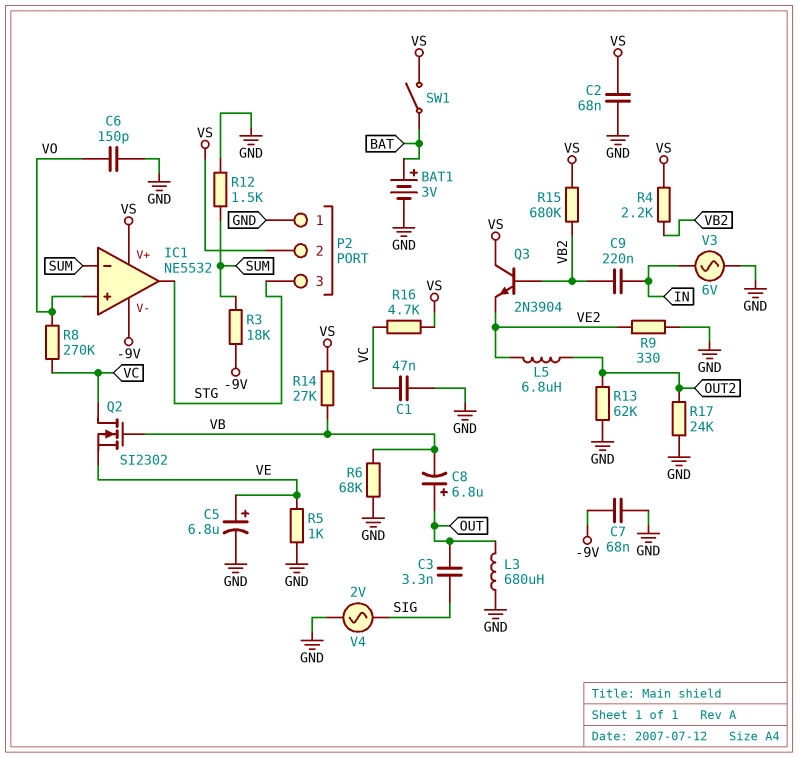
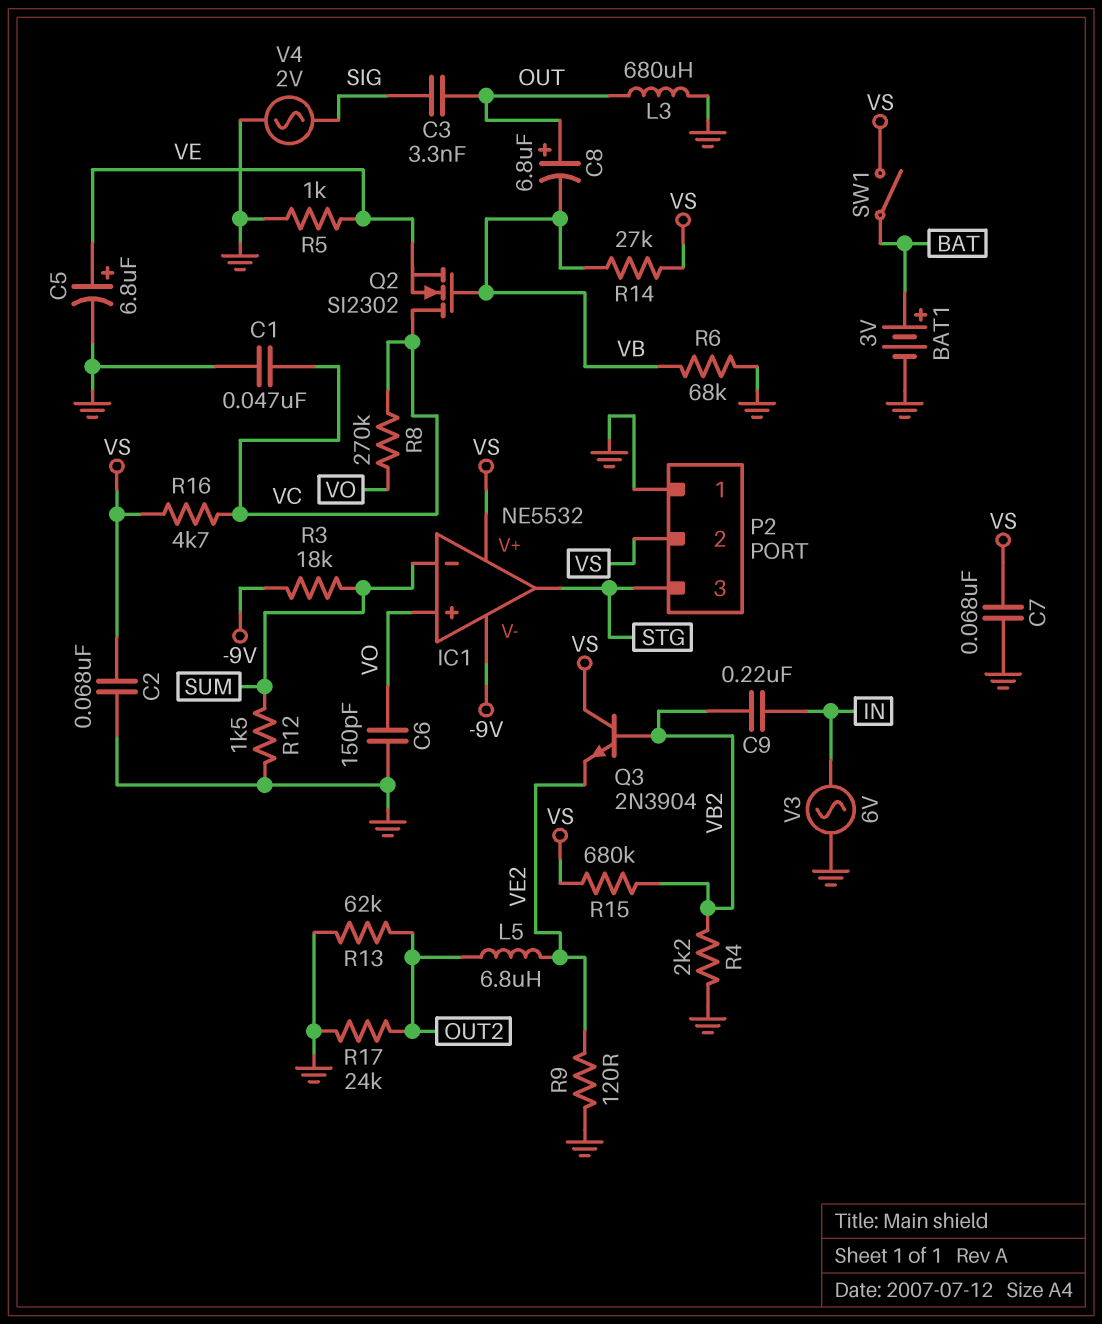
C7: 68nF (-9V, GND) -> 68nF (GND, VS)
R4: 2.2k (VB2, VS) -> 2.2k (GND, VB2)
R9: 330 (GND, VE2) -> 120 (GND, VE2)

